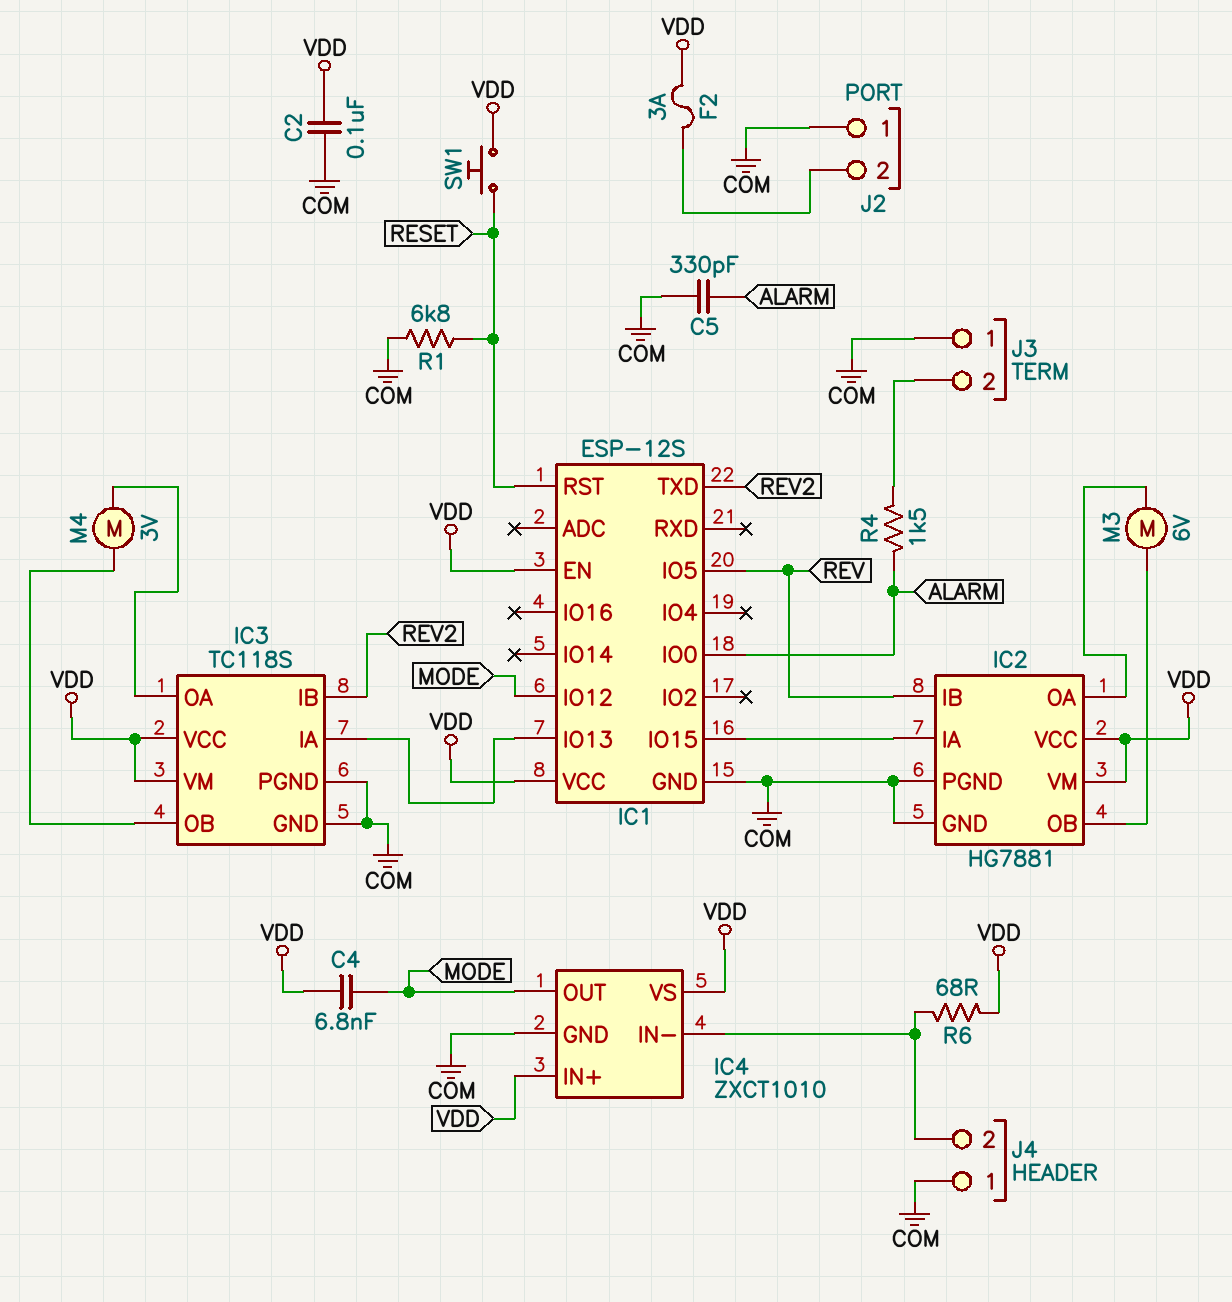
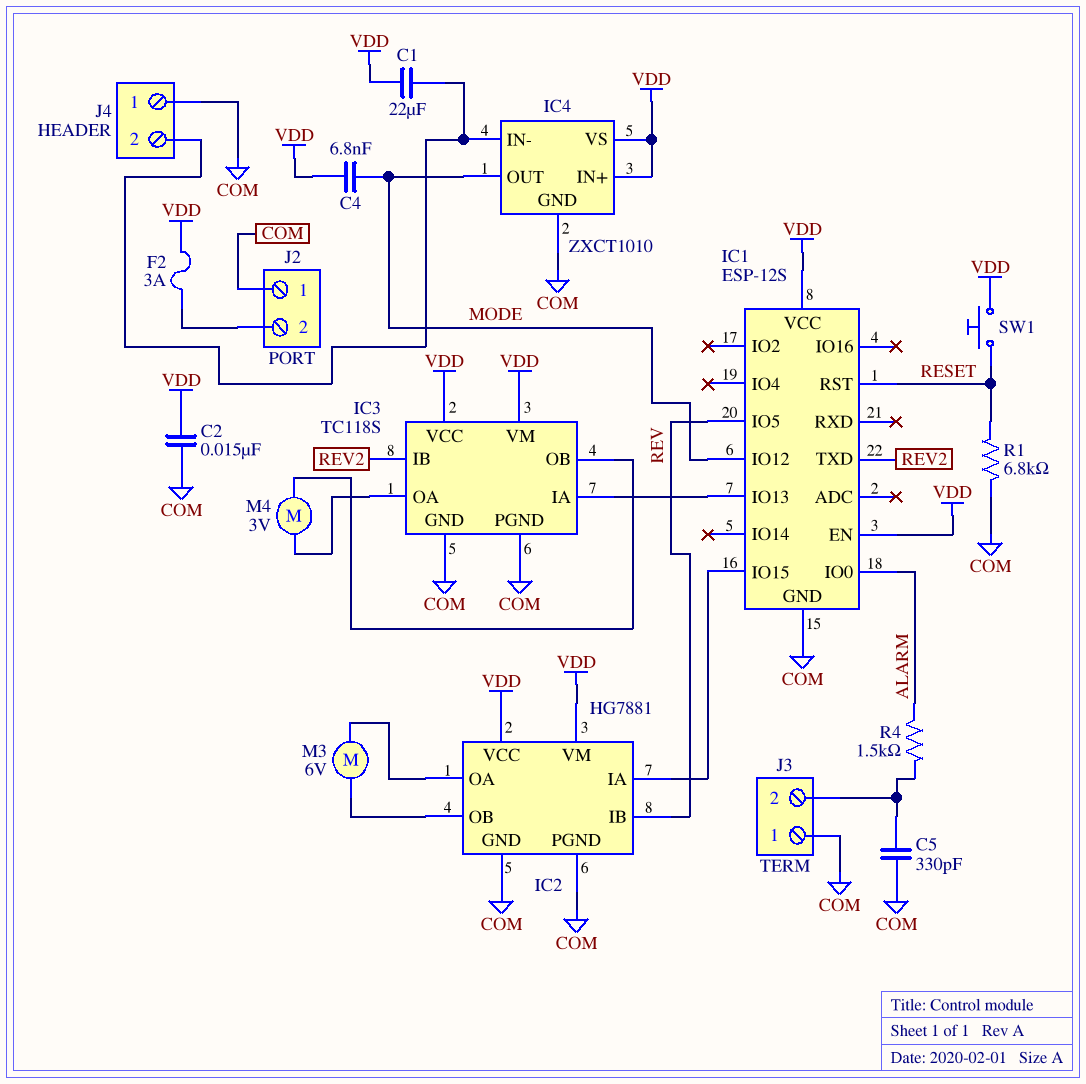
C1: none -> 22uF (IC4/IN-, VDD)
C2: 100nF (COM, VDD) -> 15nF (COM, VDD)
C5: 330pF (ALARM, COM) -> 330pF (COM, J3/2)
R6: 68 (IC4/IN-, VDD) -> none

